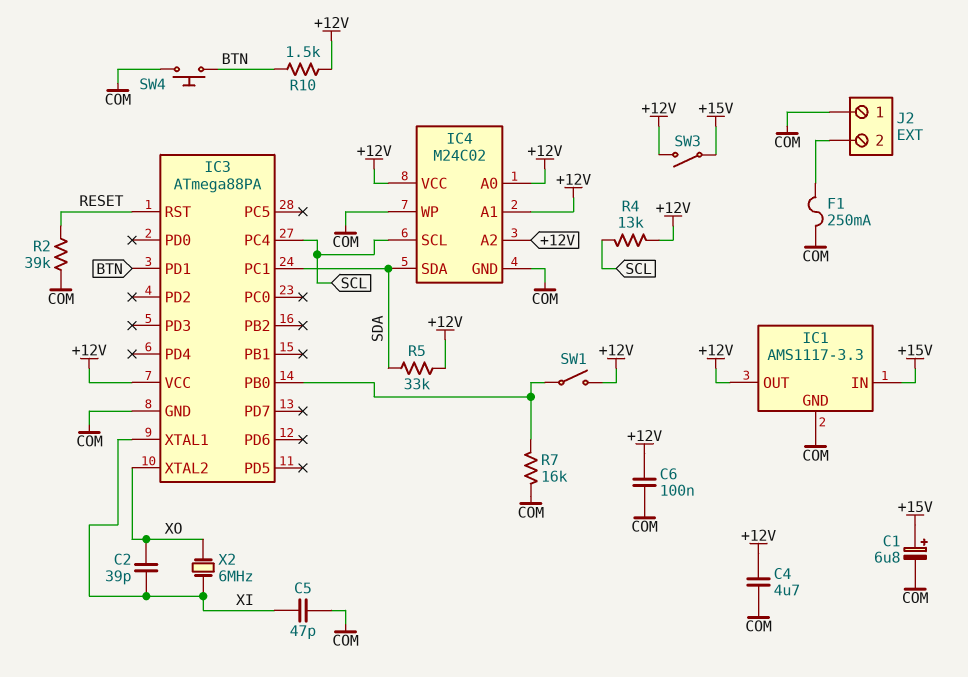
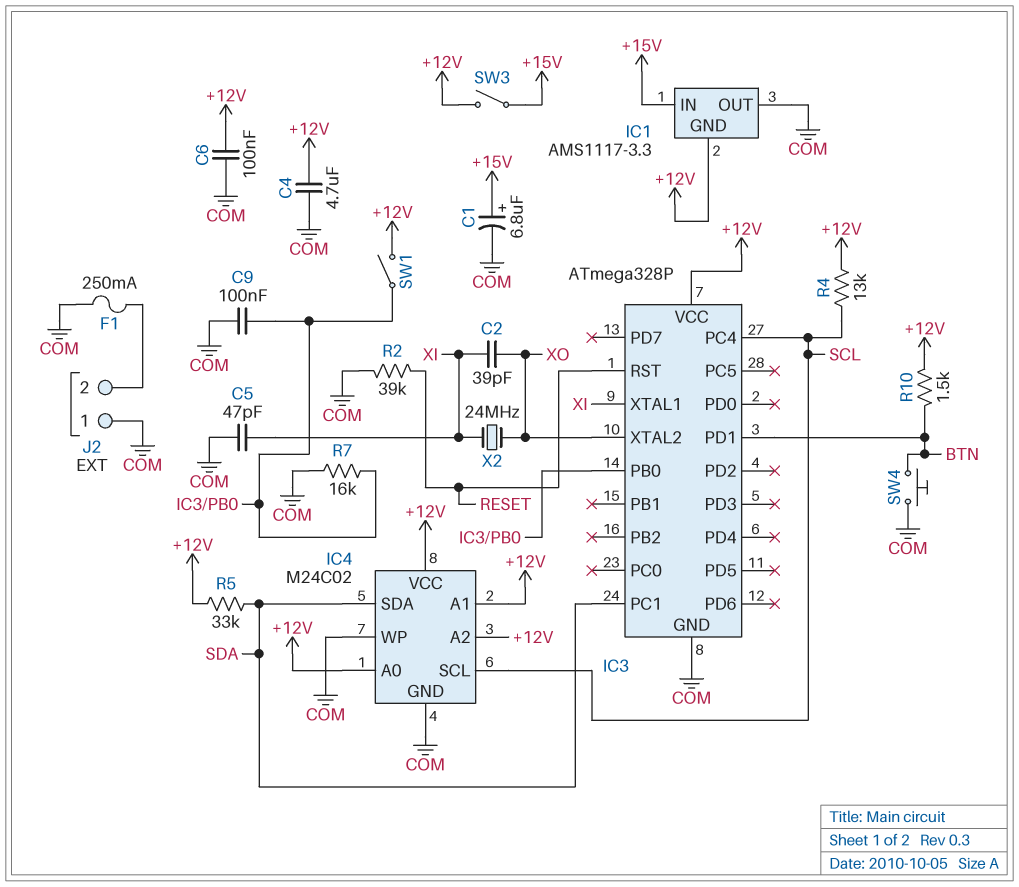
C9: none -> 100nF (COM, IC3/PB0)
IC1 pin GND: COM -> +12V
IC1 pin OUT: +12V -> COM
IC3: ATmega88PA -> ATmega328P
X2: 6MHz (XI, XO) -> 24MHz (XI, XO)

